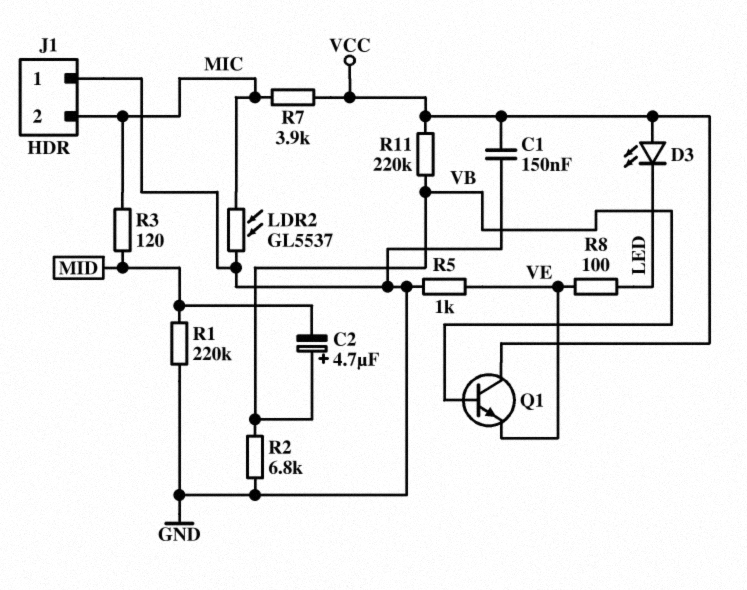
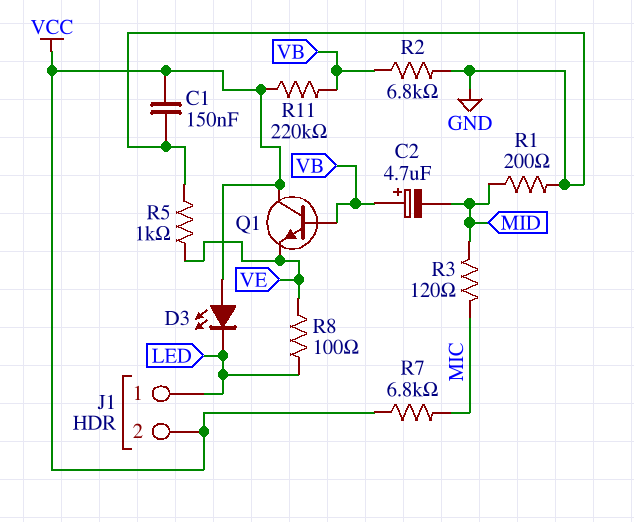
J1 pin 1: GND -> LED
J1 pin 2: MIC -> VCC
LDR2: GL5537 (GND, MIC) -> none
R1: 220k (GND, MID) -> 200 (GND, MID)
R7: 3.9k (MIC, VCC) -> 6.8k (MIC, VCC)

